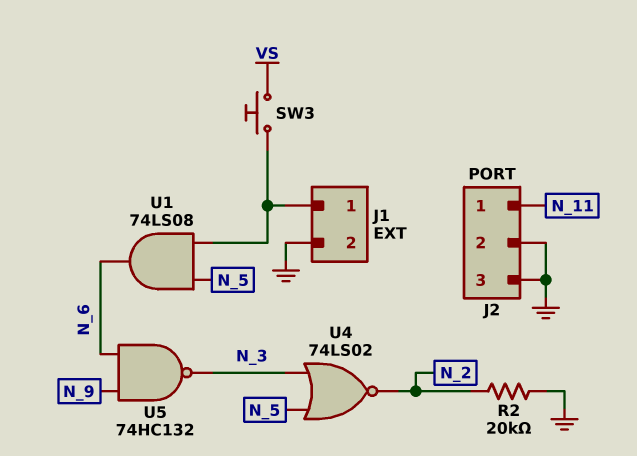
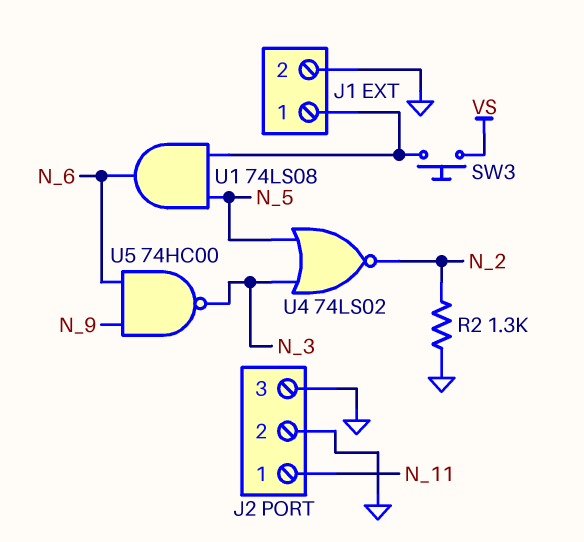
R2: 20k (GND, N_2) -> 1.3k (GND, N_2)
U5: NAND 74HC132 (in N_6, in N_9, out N_3) -> NAND 74HC00 (in N_6, in N_9, out N_3)

